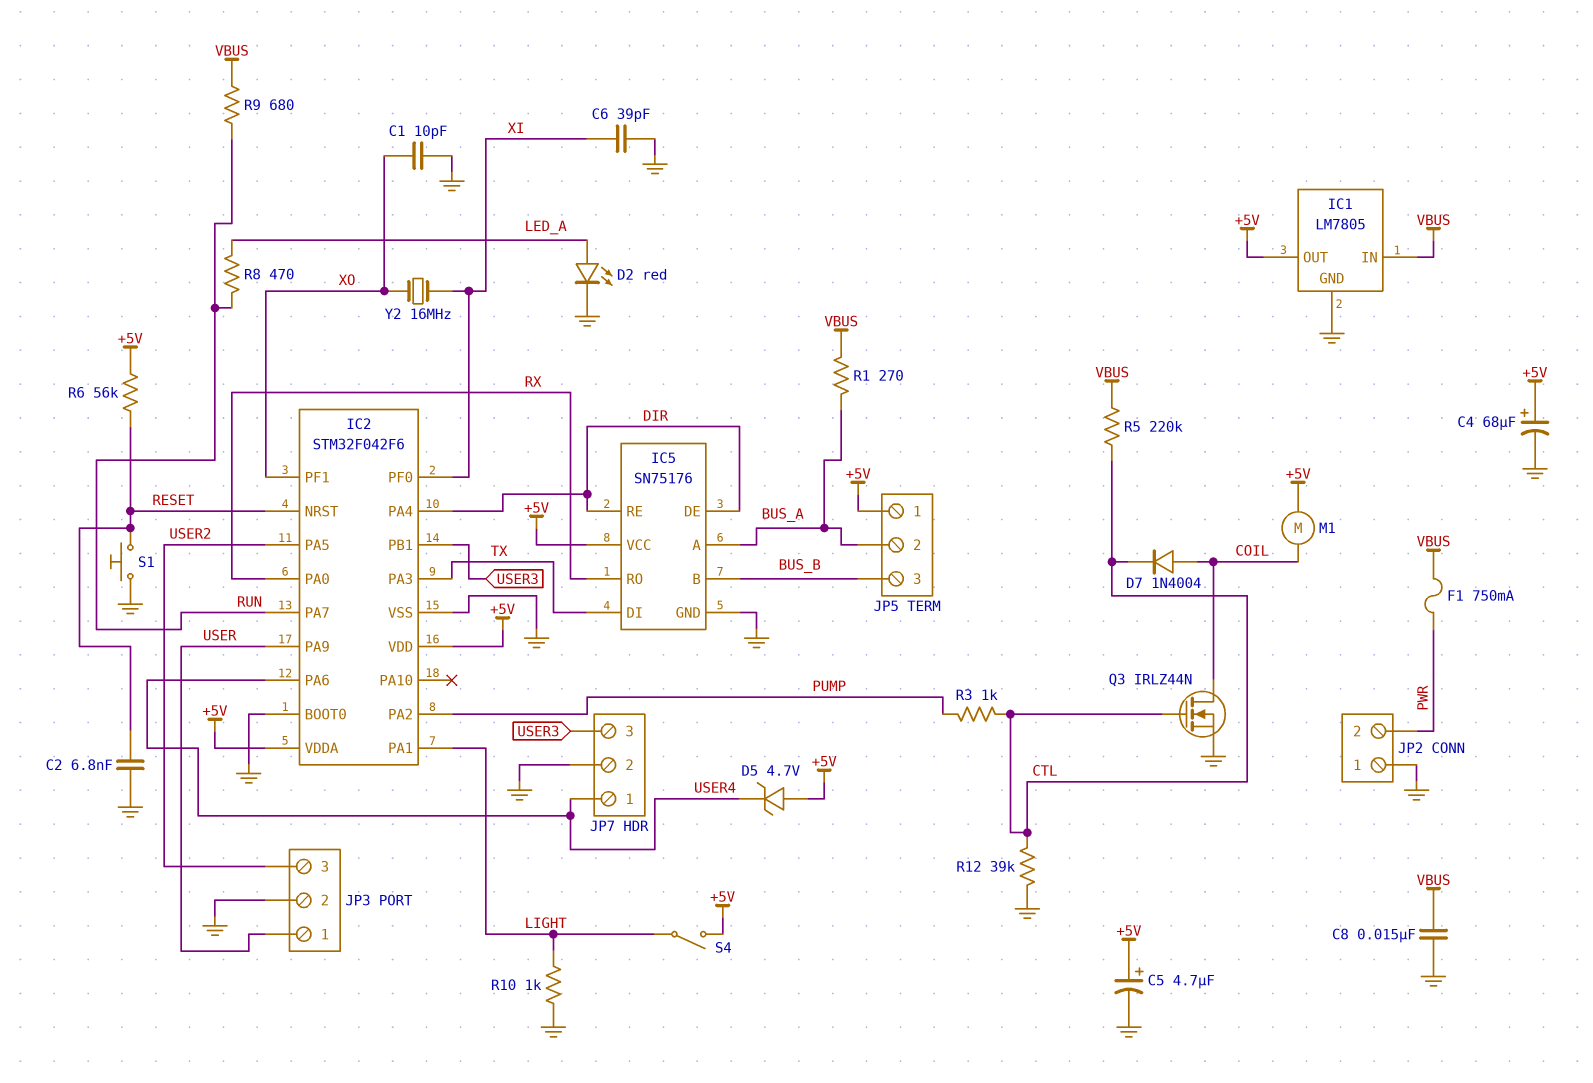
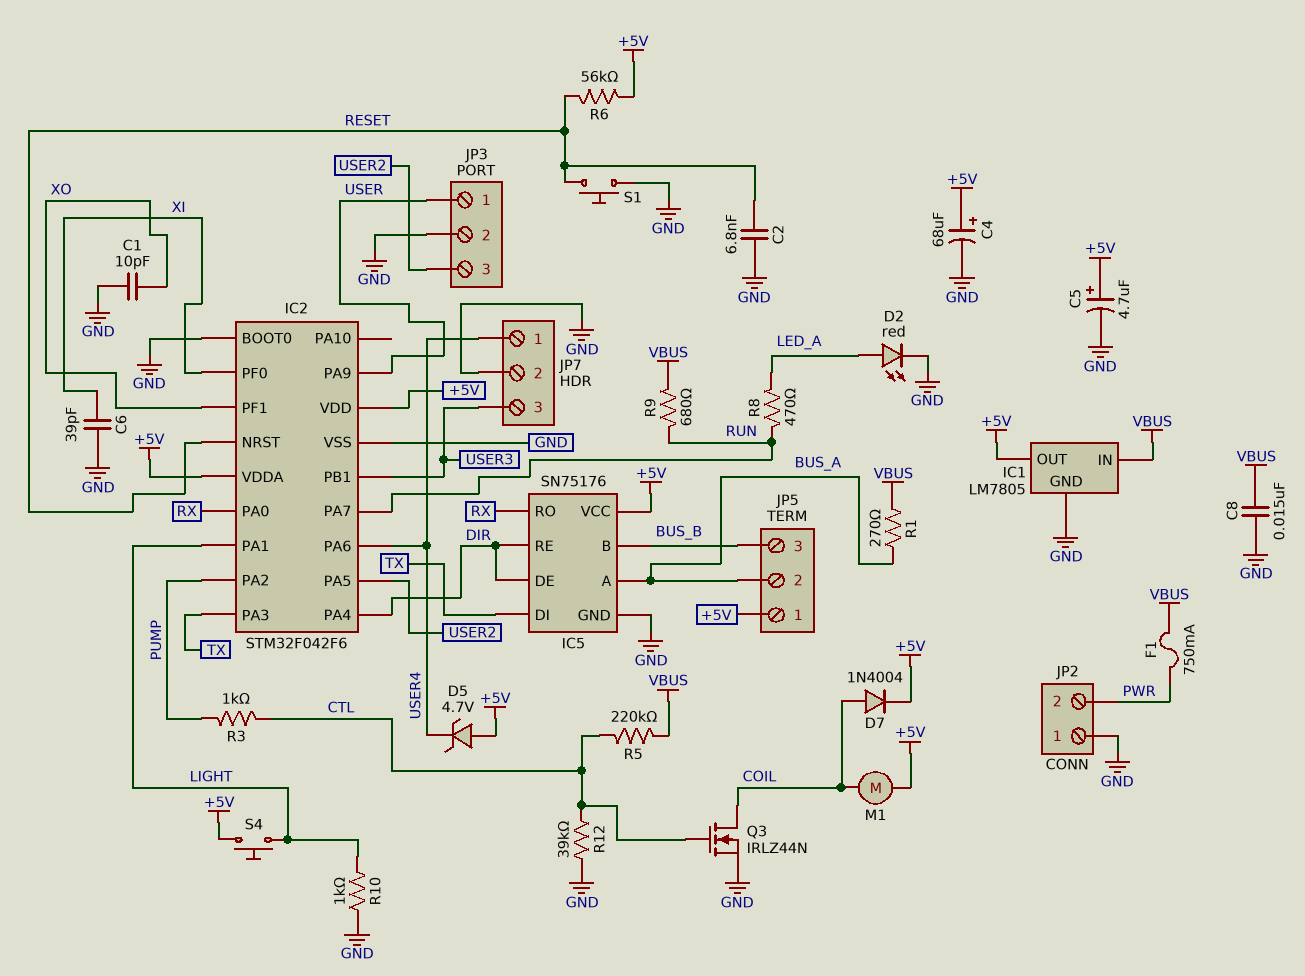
D7: diode 1N4004 (A COIL, K CTL) -> diode 1N4004 (A COIL, K +5V)
S4: switch (+5V, LIGHT) -> button (+5V, LIGHT)
Y2: 16MHz (XI, XO) -> none

